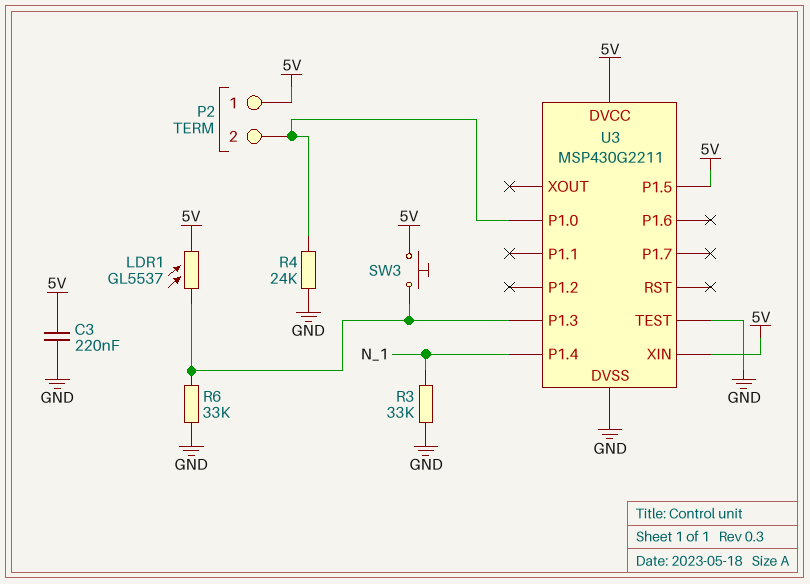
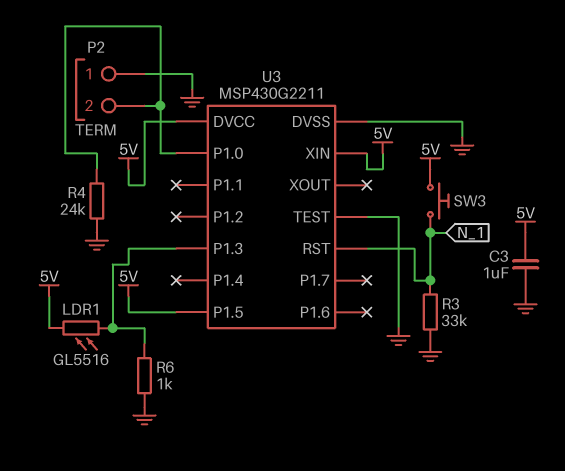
C3: 220nF (5V, GND) -> 1uF (5V, GND)
LDR1: GL5537 (5V, U3/P1.3) -> GL5516 (5V, U3/P1.3)
P2 pin 1: 5V -> GND
R6: 33k (GND, U3/P1.3) -> 1k (GND, U3/P1.3)
SW3: button (5V, U3/P1.3) -> button (5V, N_1)
U3 pin P1.4: N_1 -> none
U3 pin RST: none -> N_1

